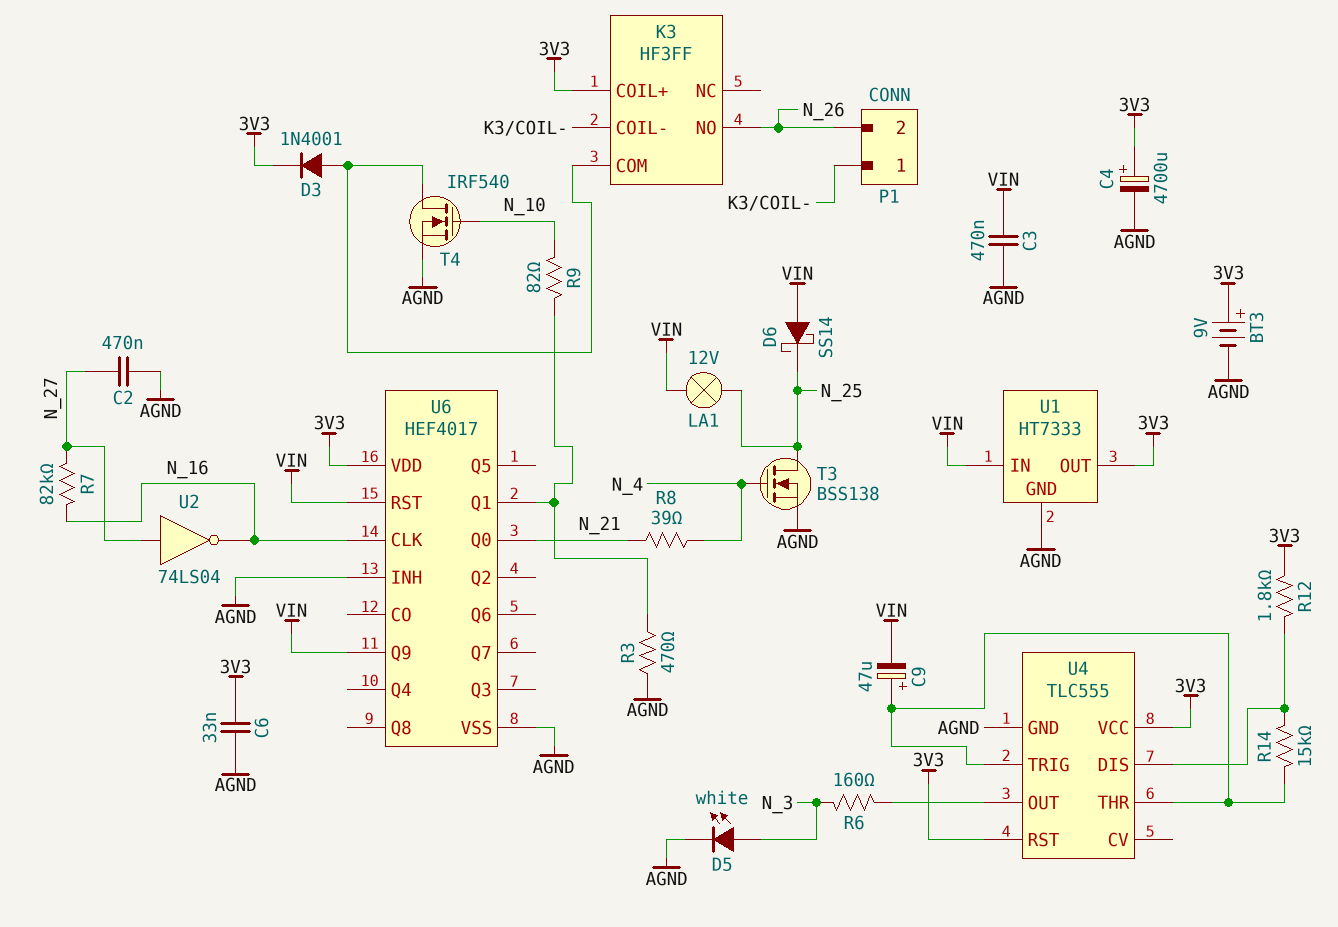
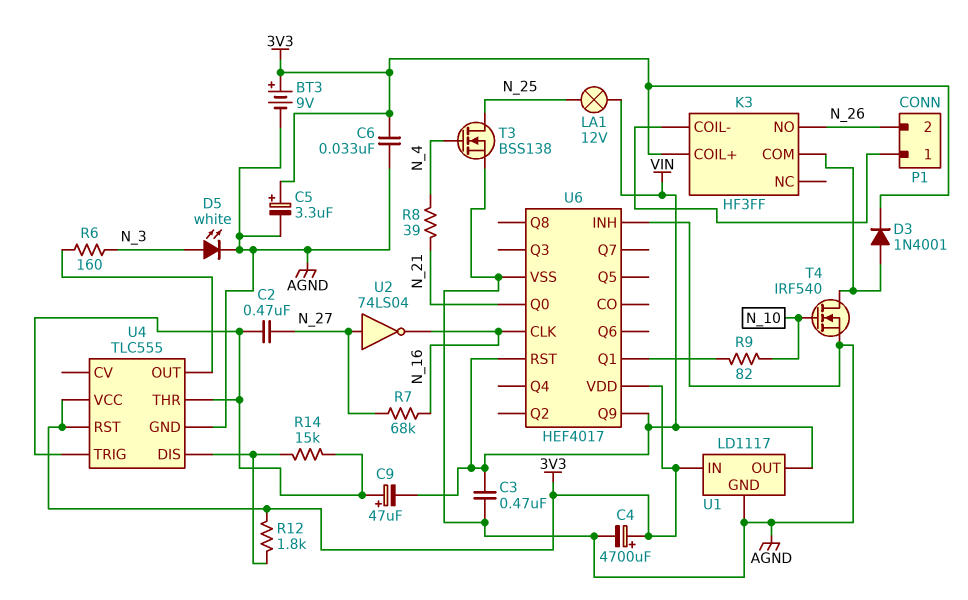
C2: 470nF (AGND, N_27) -> 470nF (N_27, U4/THR)
C5: none -> 3.3uF (plus 3V3, minus AGND)
D6: schottky SS14 (A VIN, K N_25) -> none
R3: 470 (AGND, U6/Q1) -> none
R7: 82k (N_16, N_27) -> 68k (N_16, N_27)
U1: HT7333 -> LD1117
U1 pin IN: VIN -> 3V3
U1 pin OUT: 3V3 -> VIN

